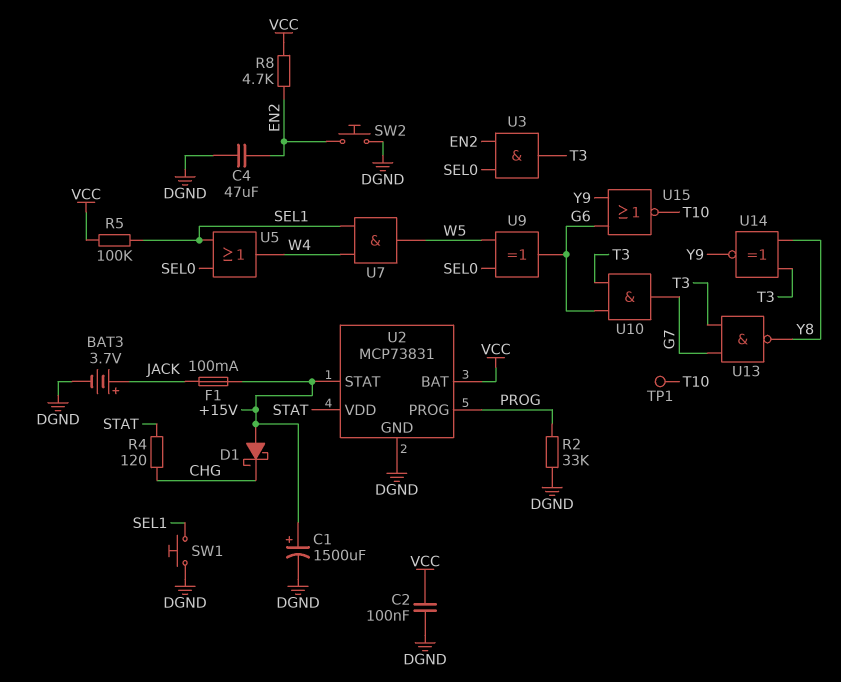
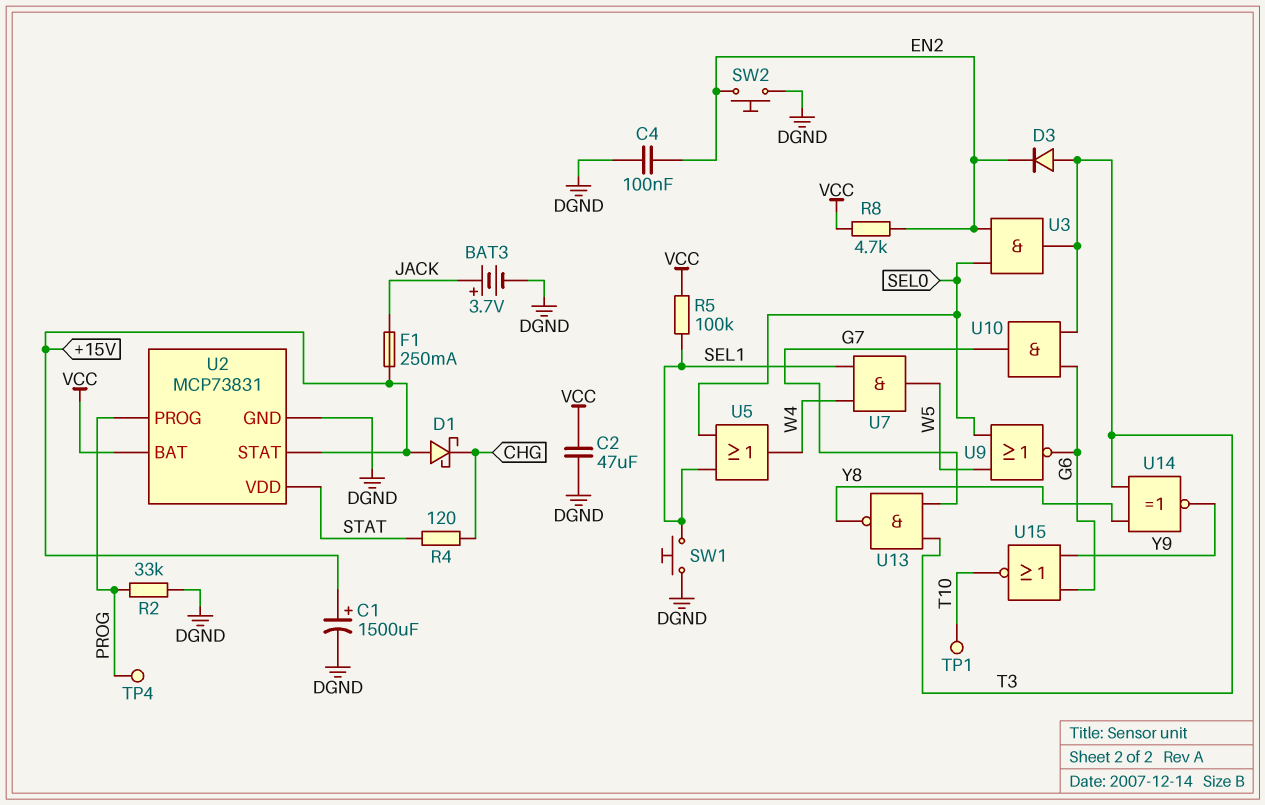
C2: 100nF (DGND, VCC) -> 47uF (DGND, VCC)
C4: 47uF (DGND, EN2) -> 100nF (DGND, EN2)
D3: none -> diode (A T3, K EN2)
F1: 100mA (+15V, JACK) -> 250mA (+15V, JACK)
TP4: none -> test point (PROG)
U9: XOR (in SEL0, in W5, out G6) -> NOR (in SEL0, in W5, out G6)

